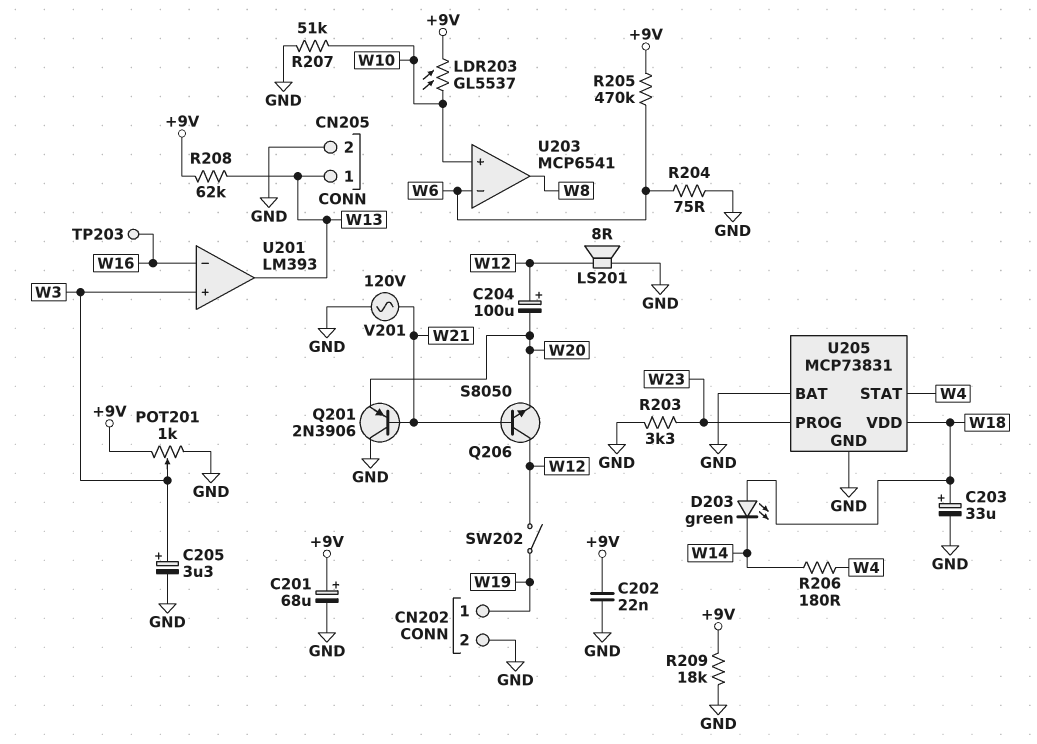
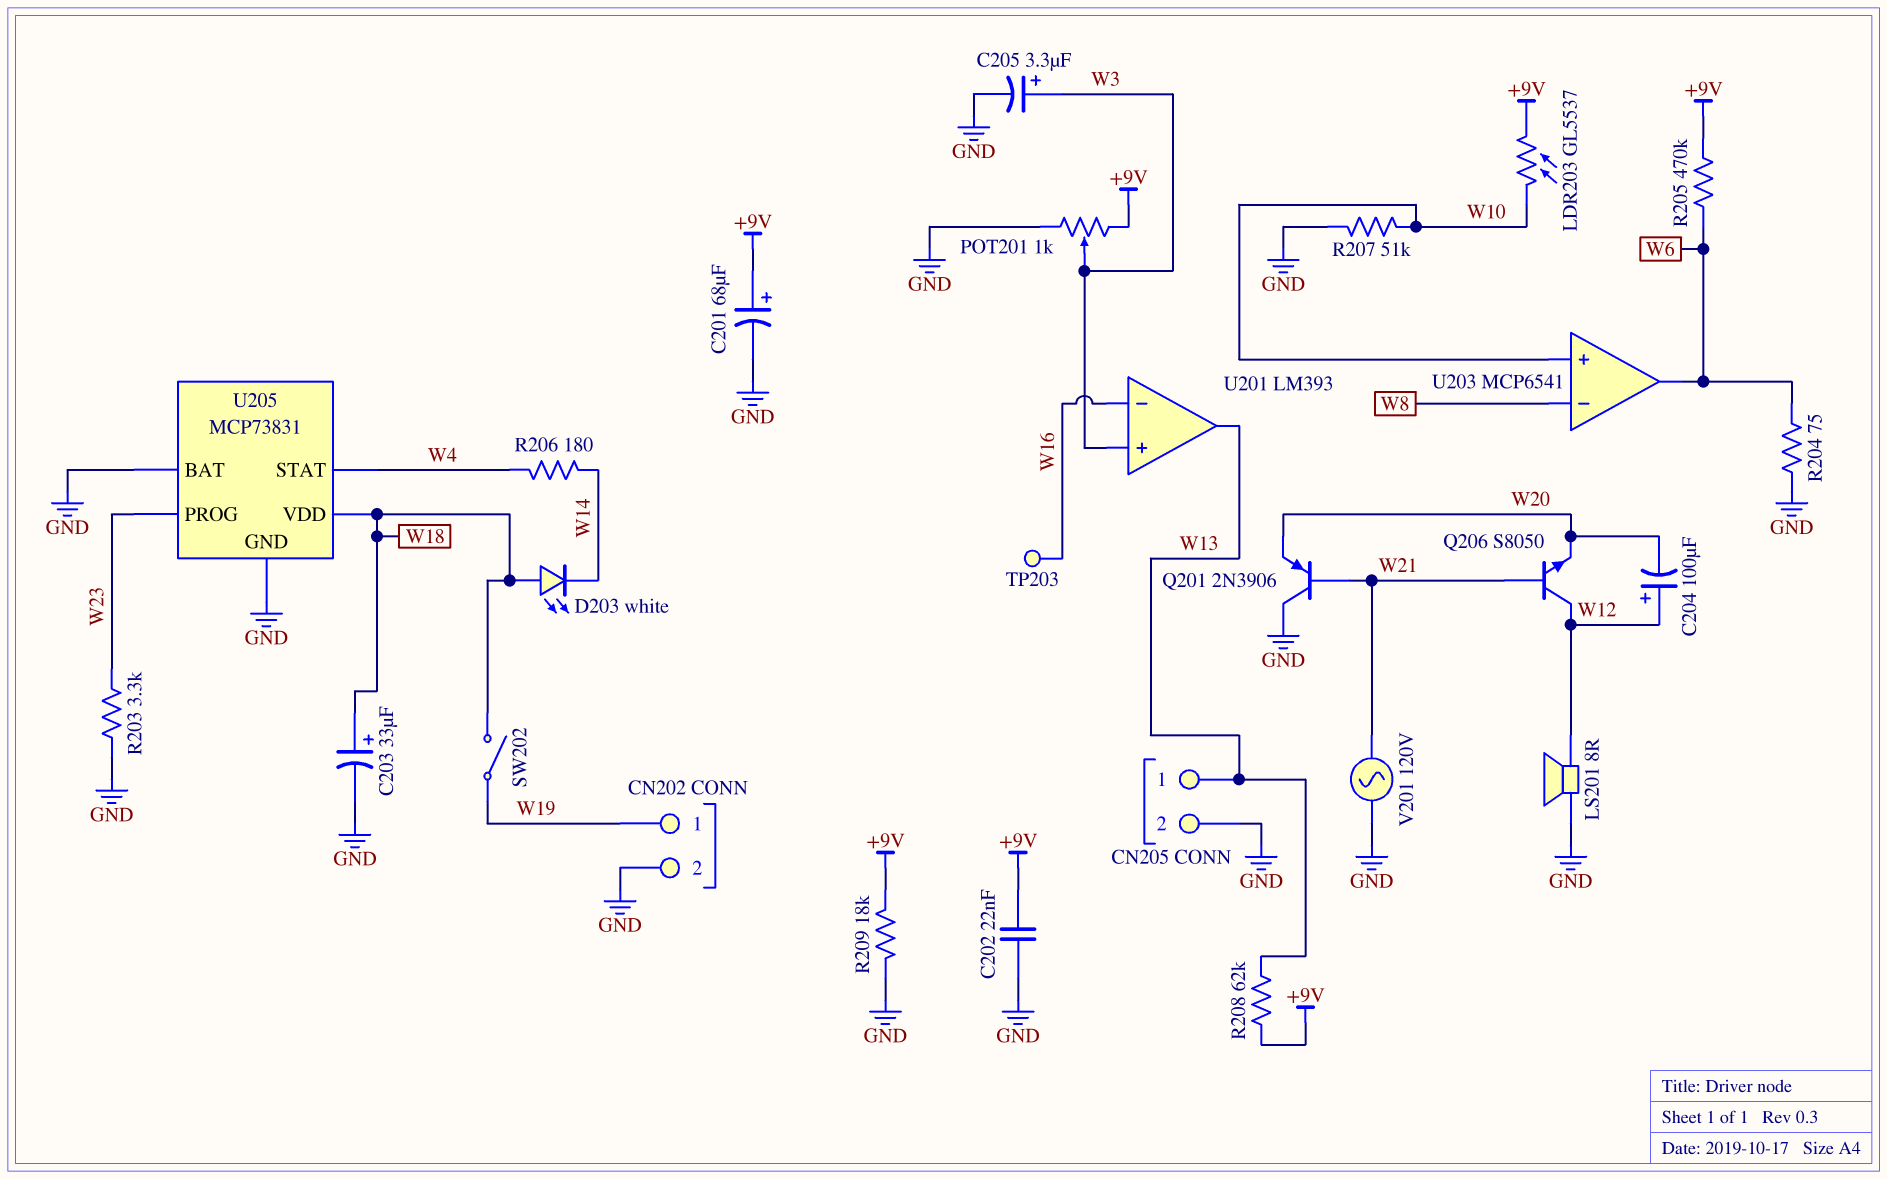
D203: LED green (A W18, K W14) -> LED white (A W18, K W14)
SW202: switch (W12, W19) -> switch (W18, W19)
U203 pin in-: W6 -> W8
U203 pin out: W8 -> W6

